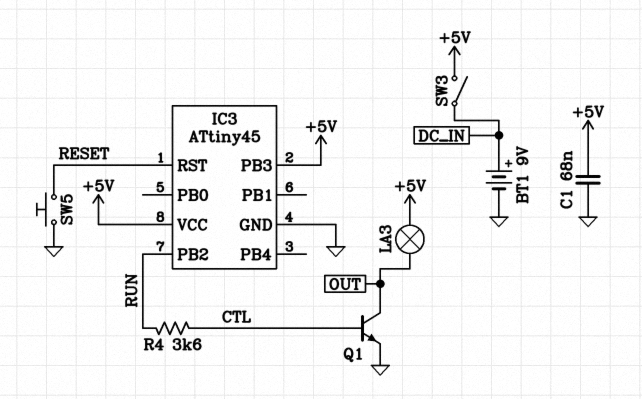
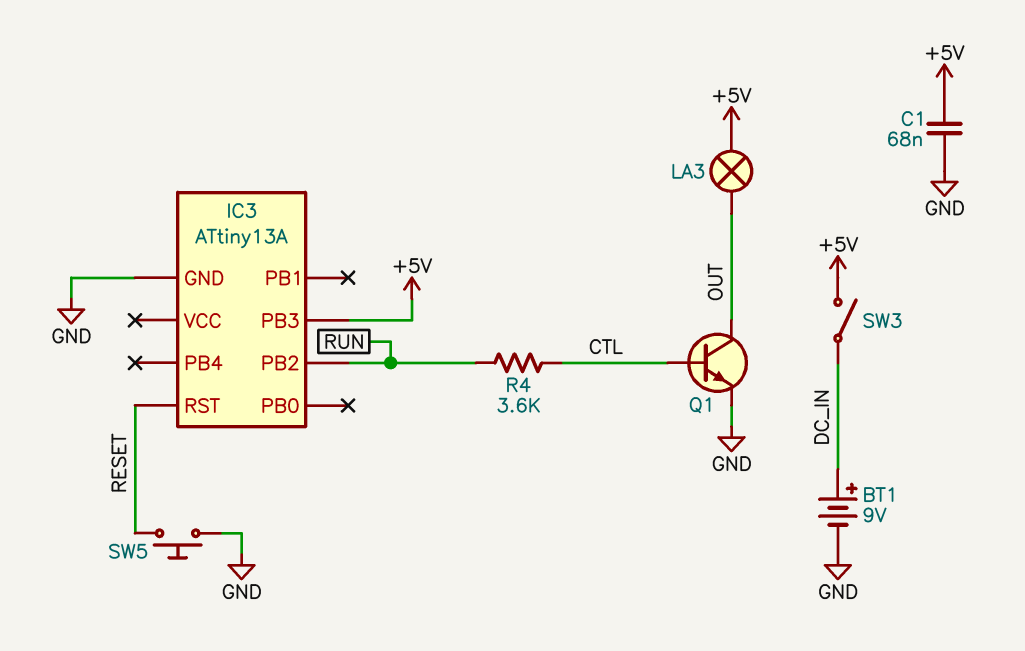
IC3: ATtiny45 -> ATtiny13A
IC3 pin VCC: +5V -> none

